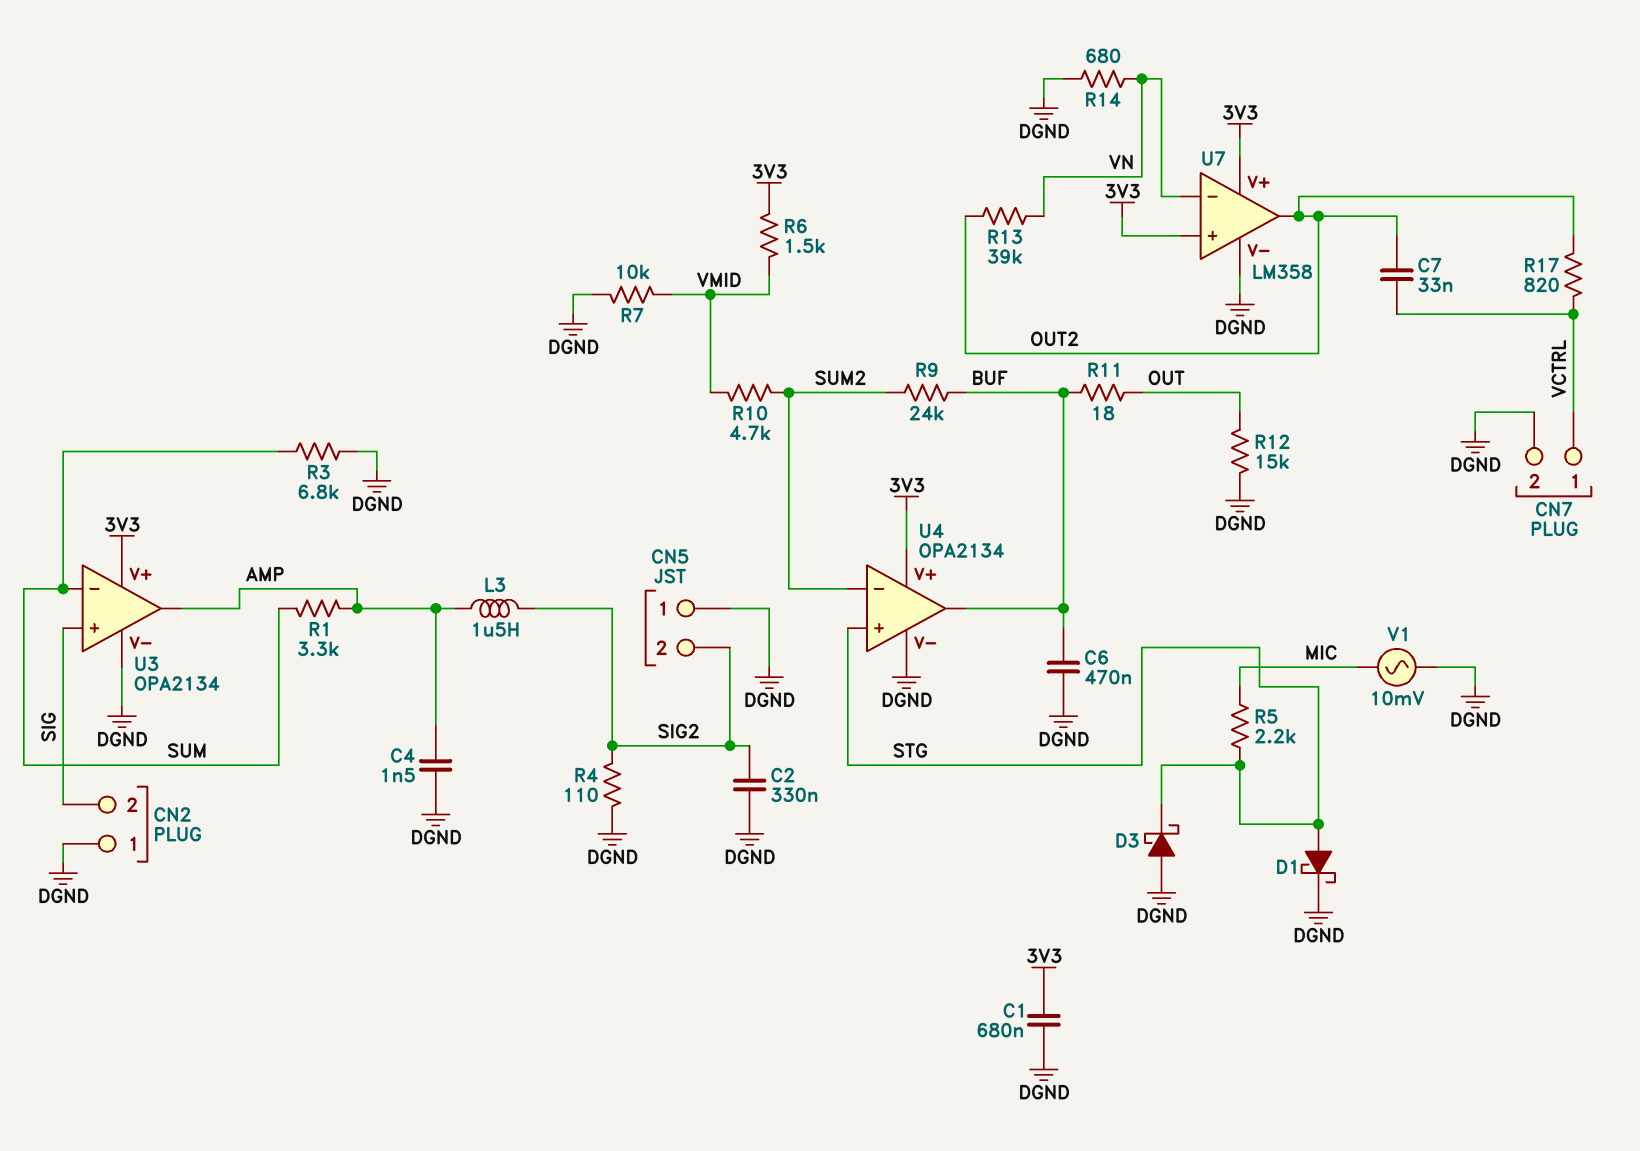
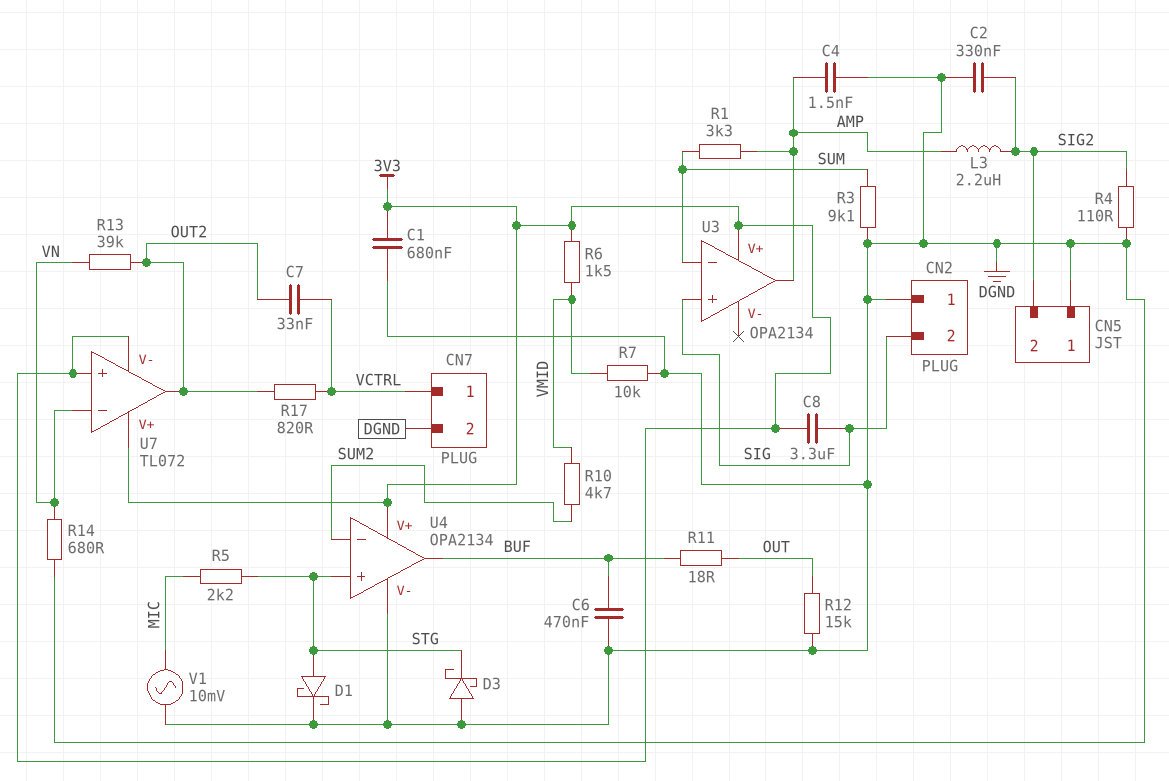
C8: none -> 3.3uF (3V3, SIG)
L3: 1.5uH (AMP, SIG2) -> 2.2uH (AMP, SIG2)
R3: 6.8k (DGND, SUM) -> 9.1k (DGND, SUM)
R9: 24k (BUF, SUM2) -> none
U3 pin V-: DGND -> none
U7: LM358 -> TL072
U7 pin V-: DGND -> 3V3

